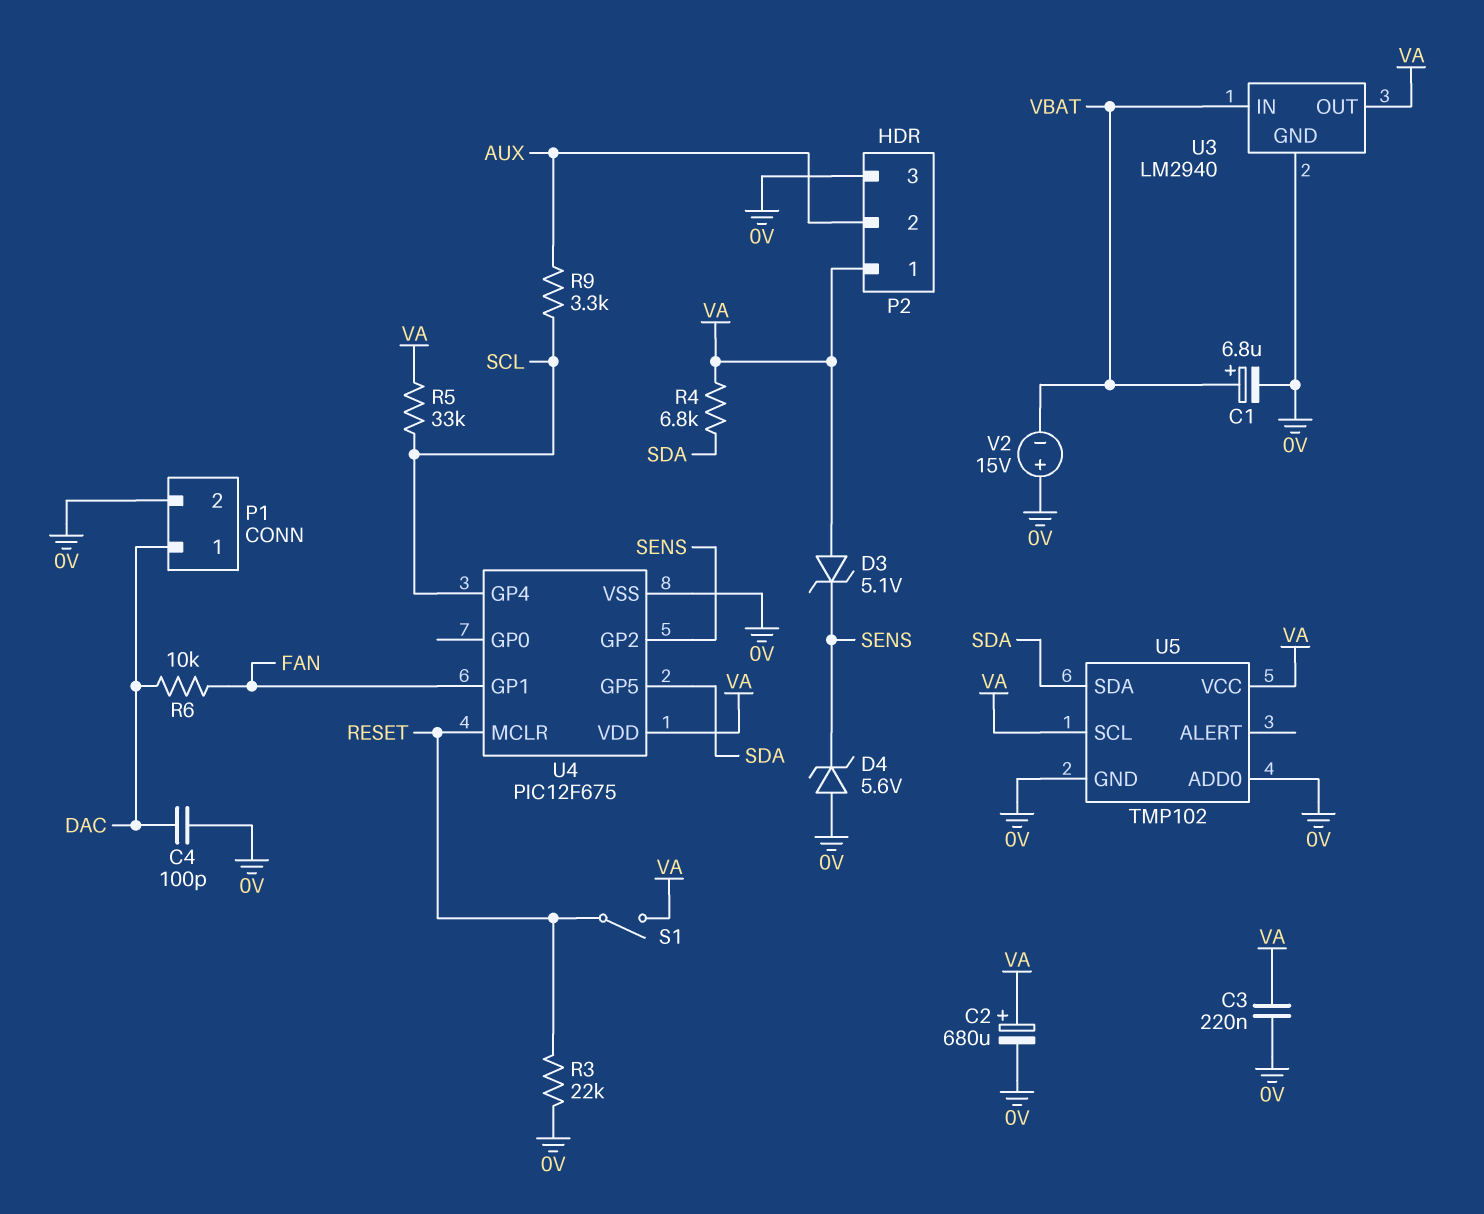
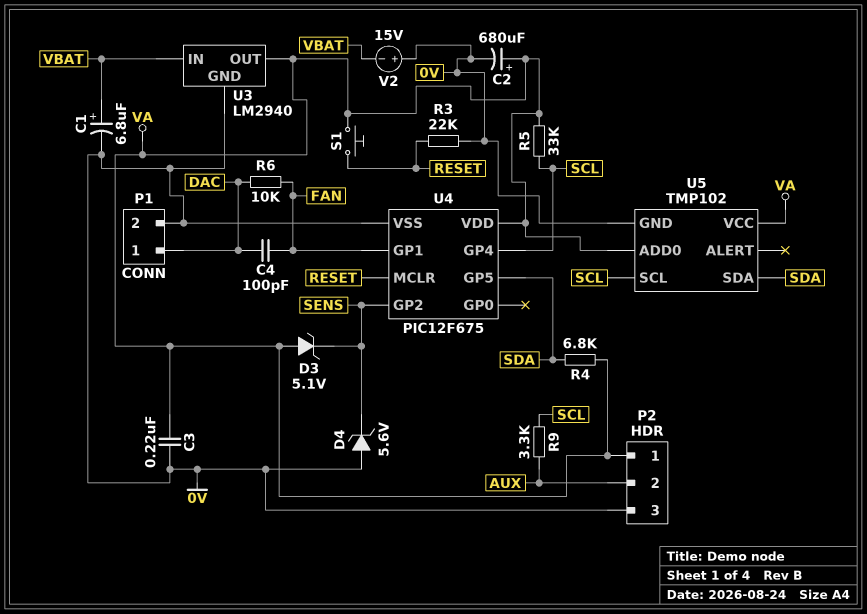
C4: 100pF (0V, DAC) -> 100pF (DAC, FAN)
S1: switch (RESET, VA) -> button (RESET, VA)
U5 pin ADD0: 0V -> VA
U5 pin SCL: VA -> SCL

